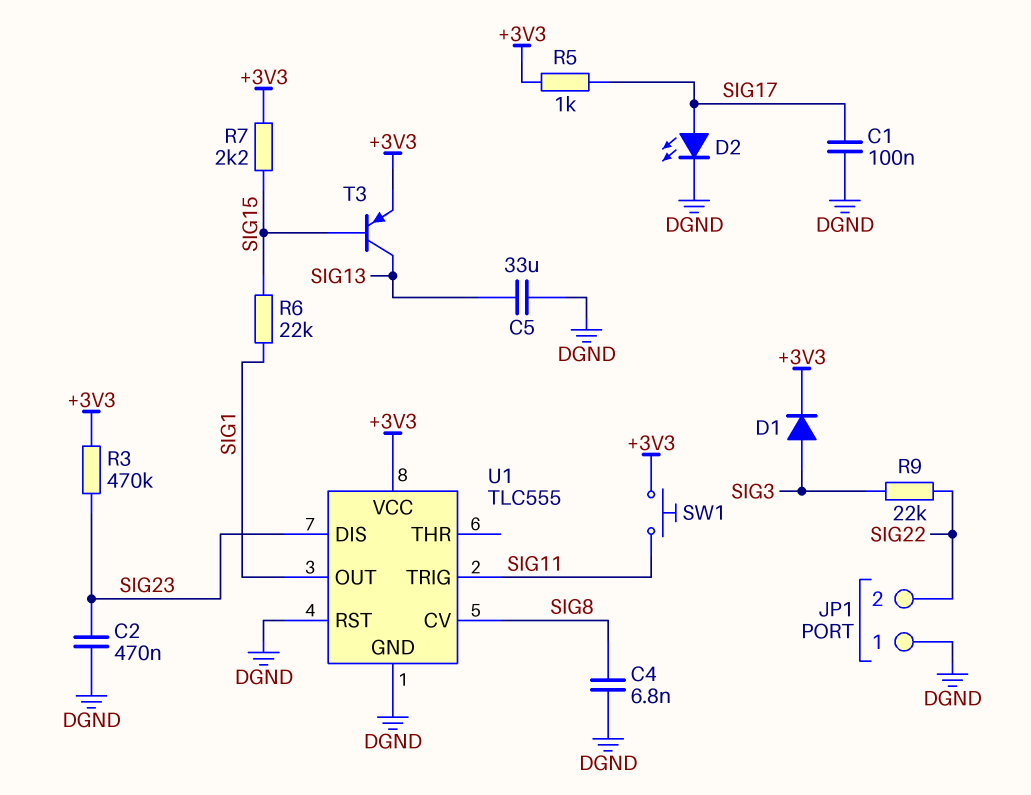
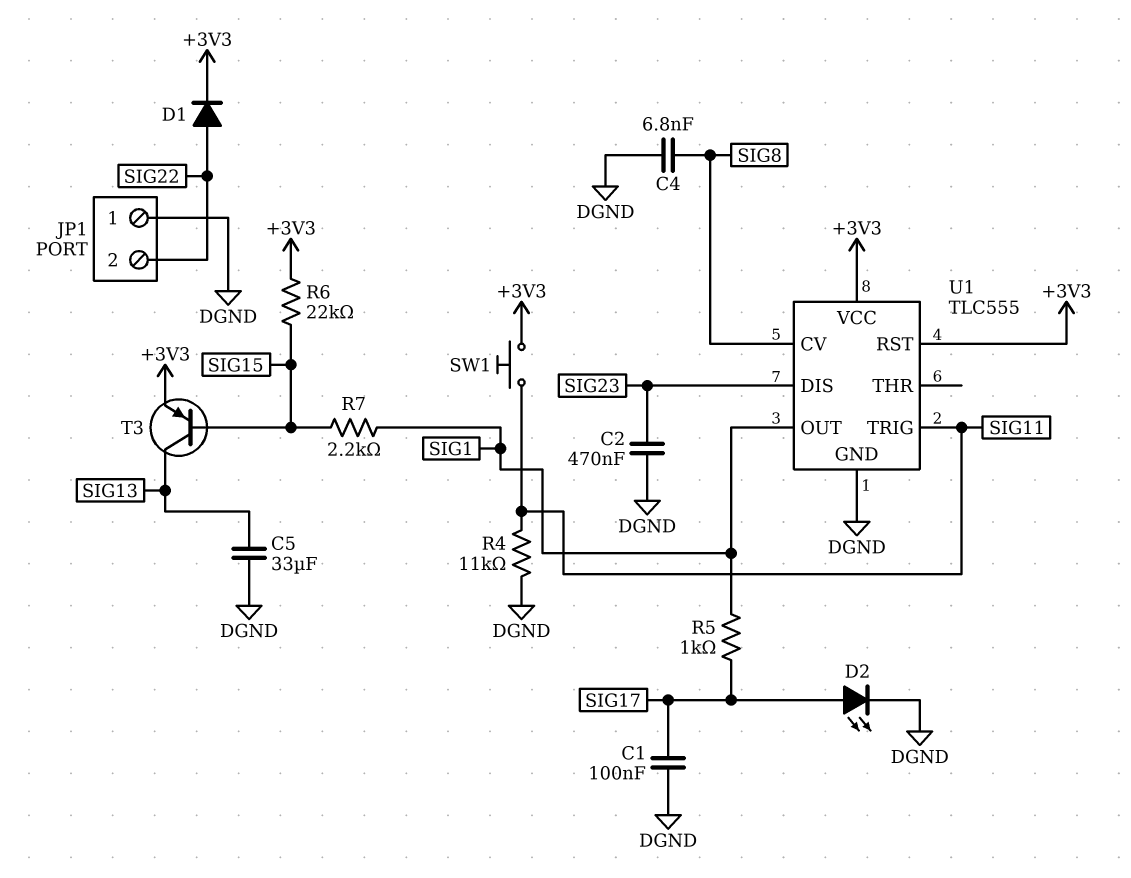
D1: diode (A SIG3, K +3V3) -> diode (A SIG22, K +3V3)
R3: 470k (+3V3, SIG23) -> none
R4: none -> 11k (DGND, SIG11)
R5: 1k (+3V3, SIG17) -> 1k (SIG1, SIG17)
R6: 22k (SIG1, SIG15) -> 22k (+3V3, SIG15)
R7: 2.2k (+3V3, SIG15) -> 2.2k (SIG1, SIG15)
R9: 22k (SIG3, SIG22) -> none
U1 pin RST: DGND -> +3V3

